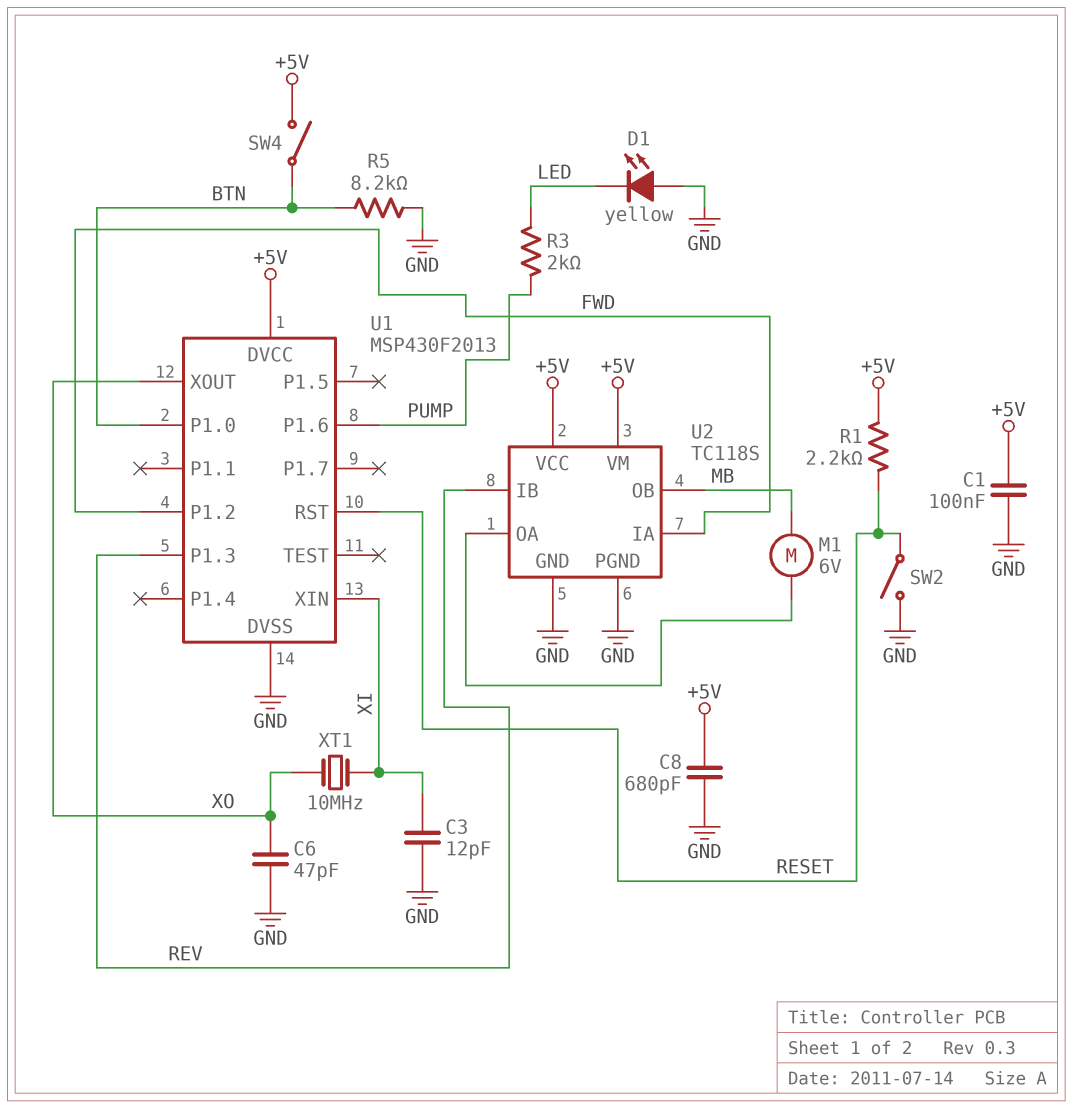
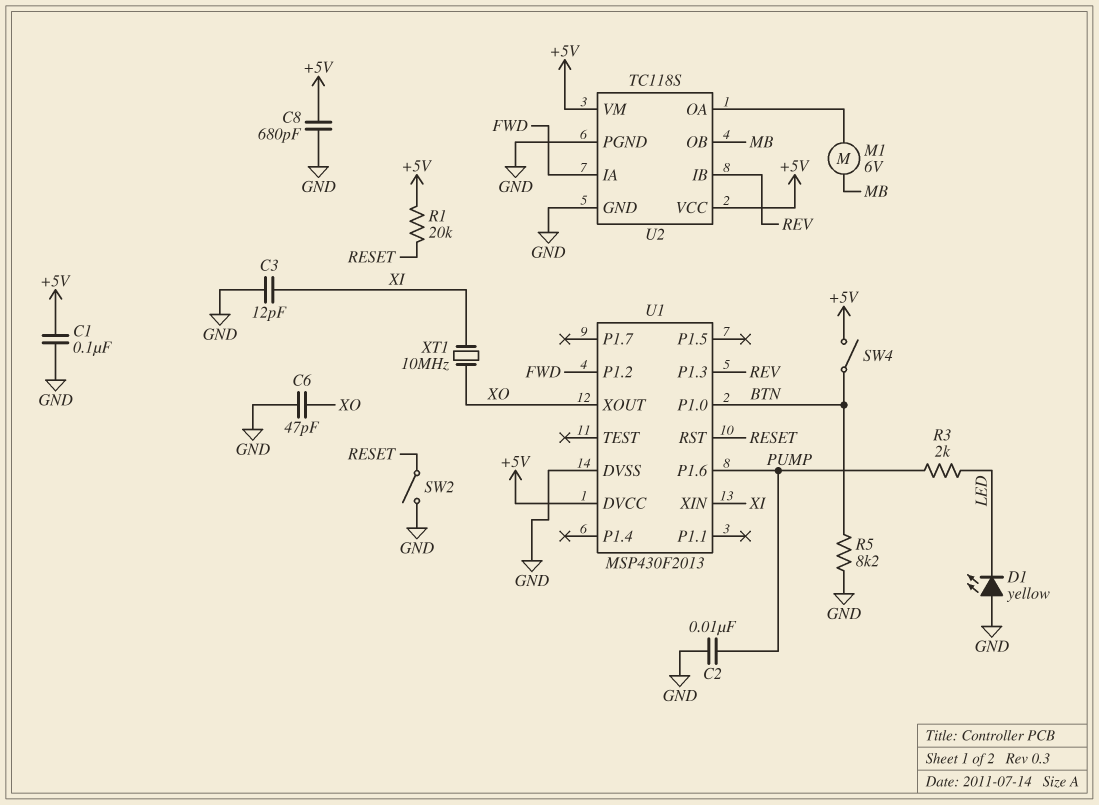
C2: none -> 10nF (GND, PUMP)
R1: 2.2k (+5V, RESET) -> 20k (+5V, RESET)

